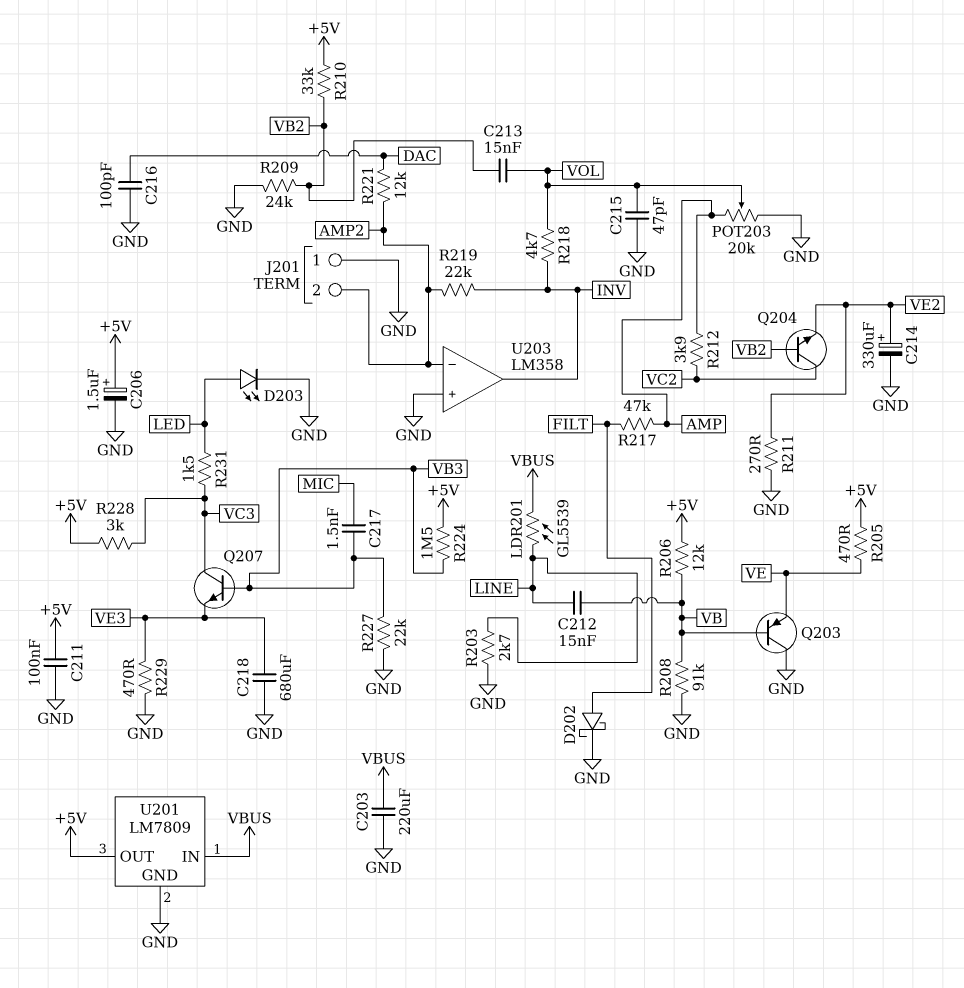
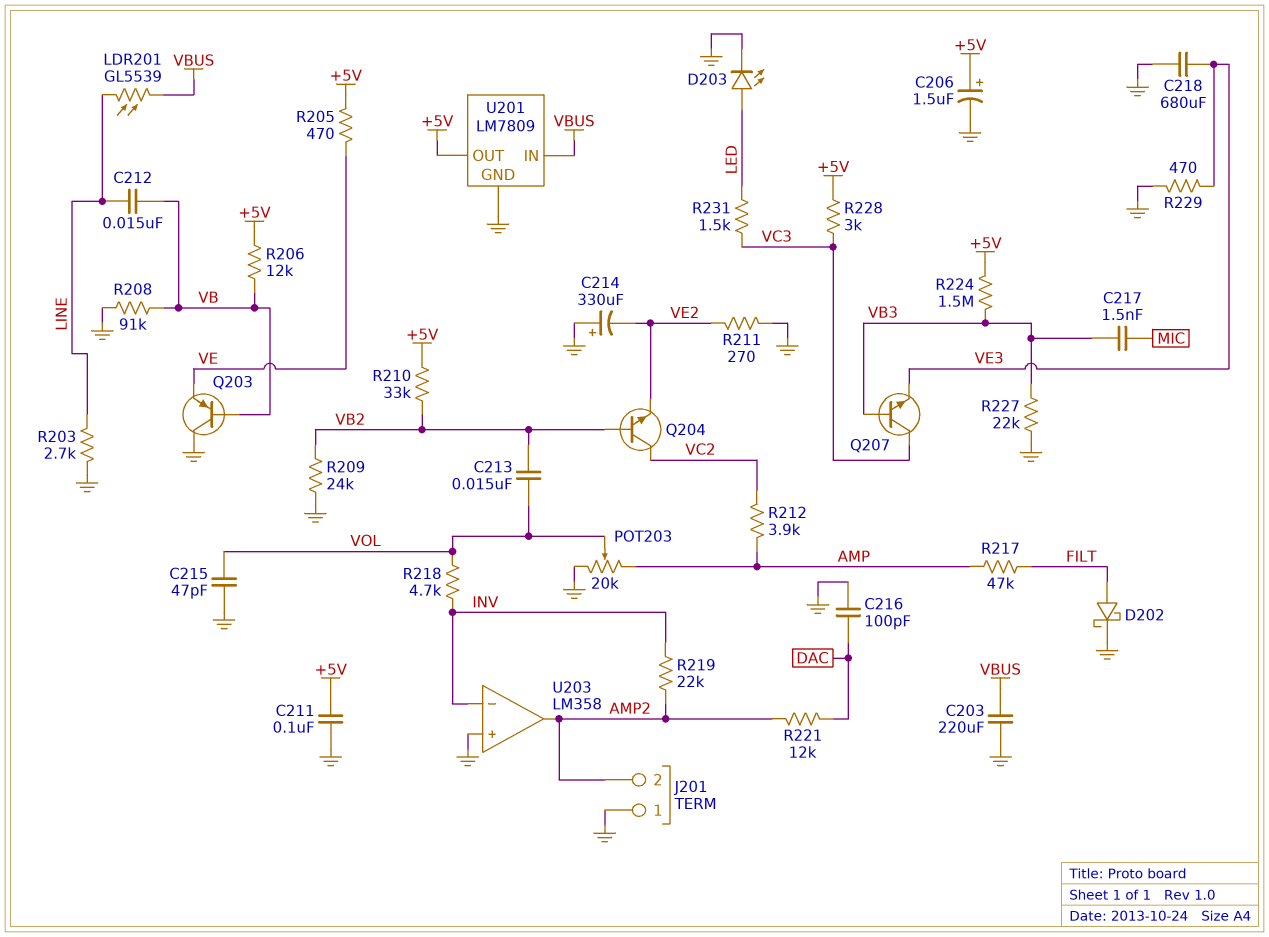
C214: 330uF (plus VE2, minus GND) -> 330uF (plus GND, minus VE2)
U203 pin in-: AMP2 -> INV
U203 pin out: INV -> AMP2

